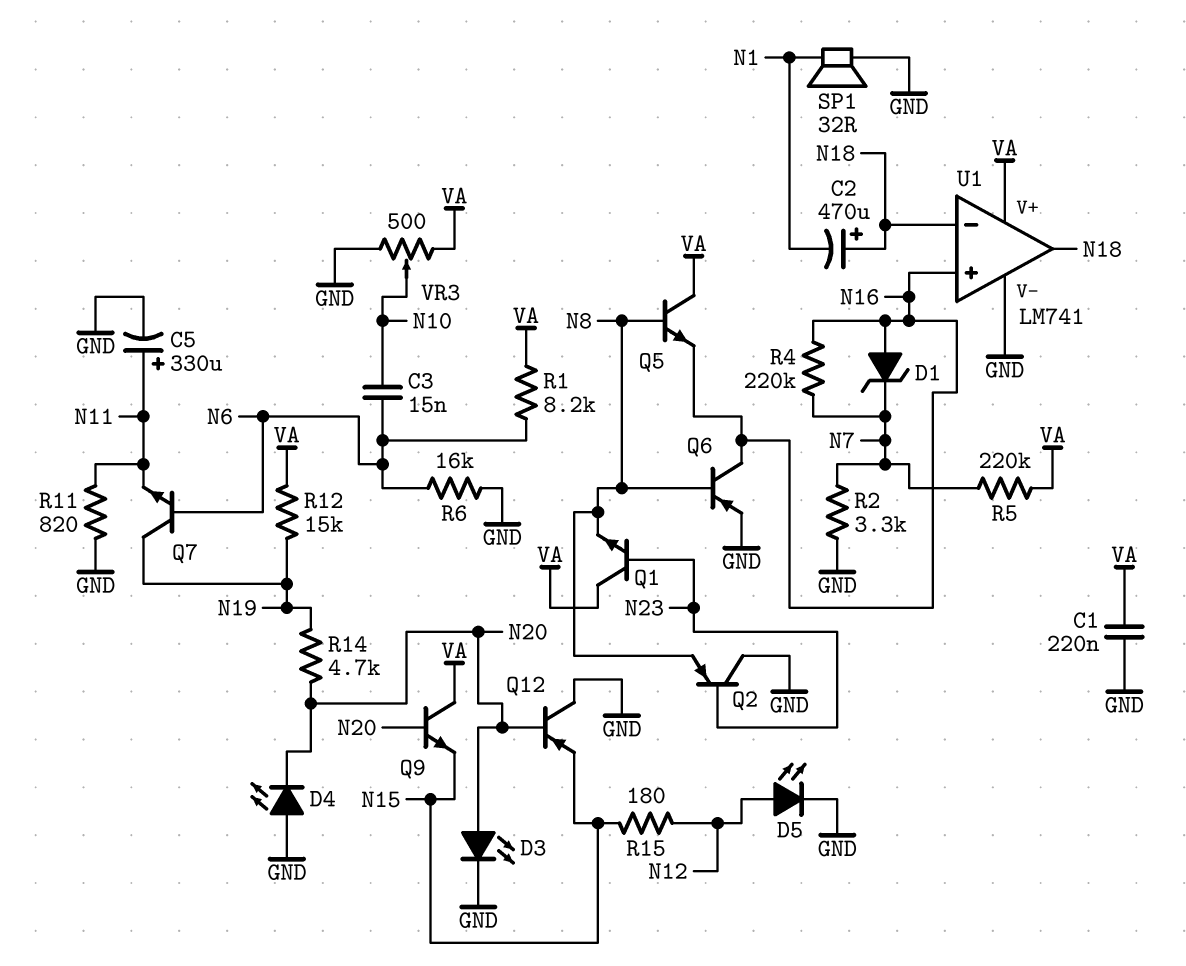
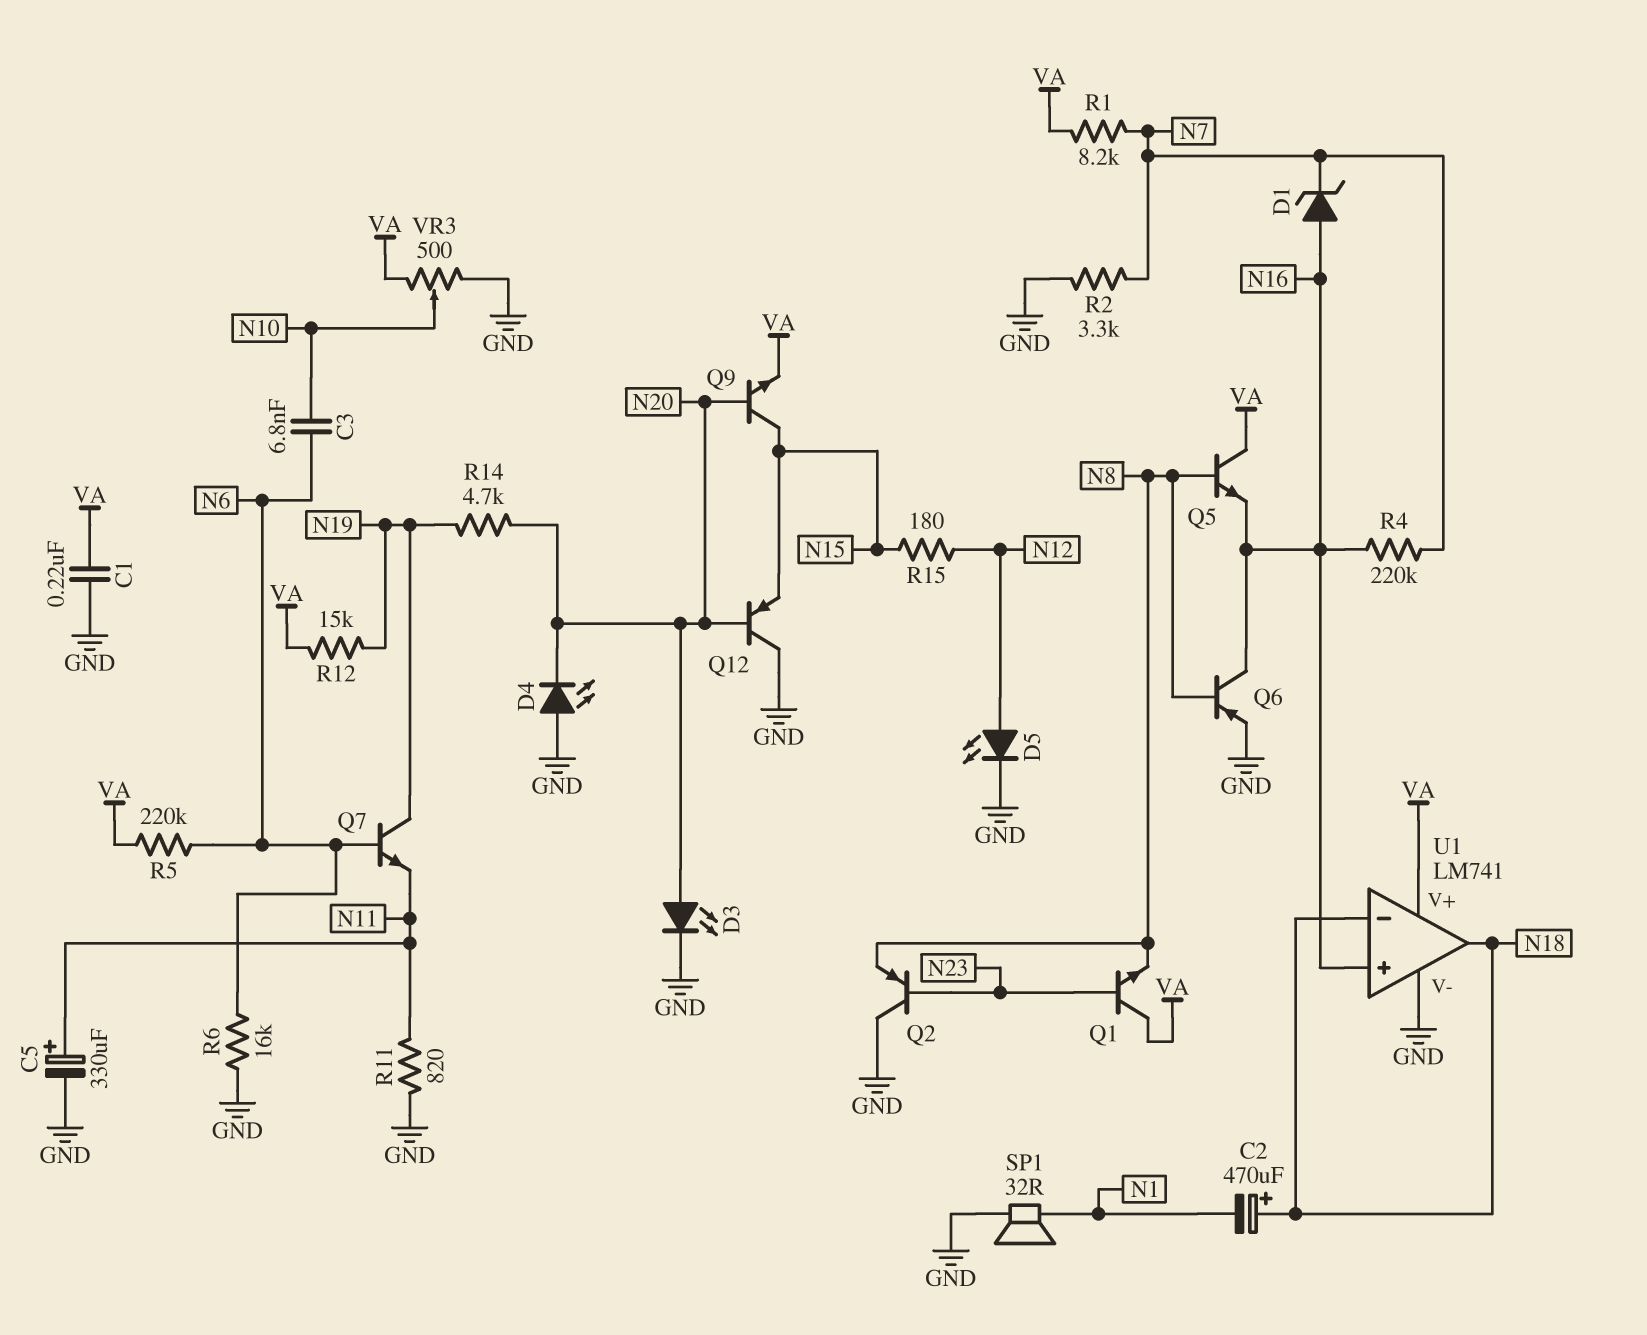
C3: 15nF (N6, N10) -> 6.8nF (N6, N10)
Q9: NPN (B N20, C VA, E N15) -> NPN (B N20, C N15, E VA)
R1: 8.2k (N6, VA) -> 8.2k (N7, VA)
R5: 220k (N7, VA) -> 220k (N6, VA)

